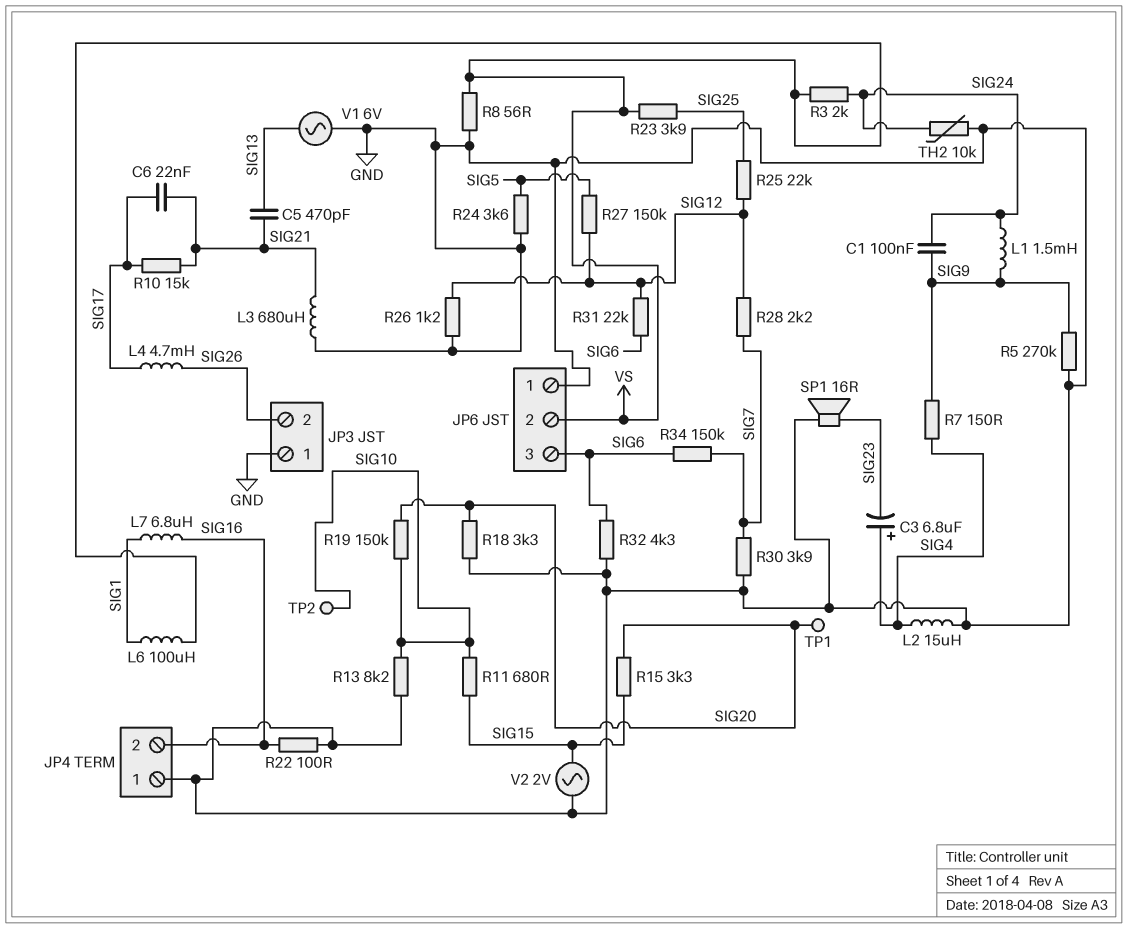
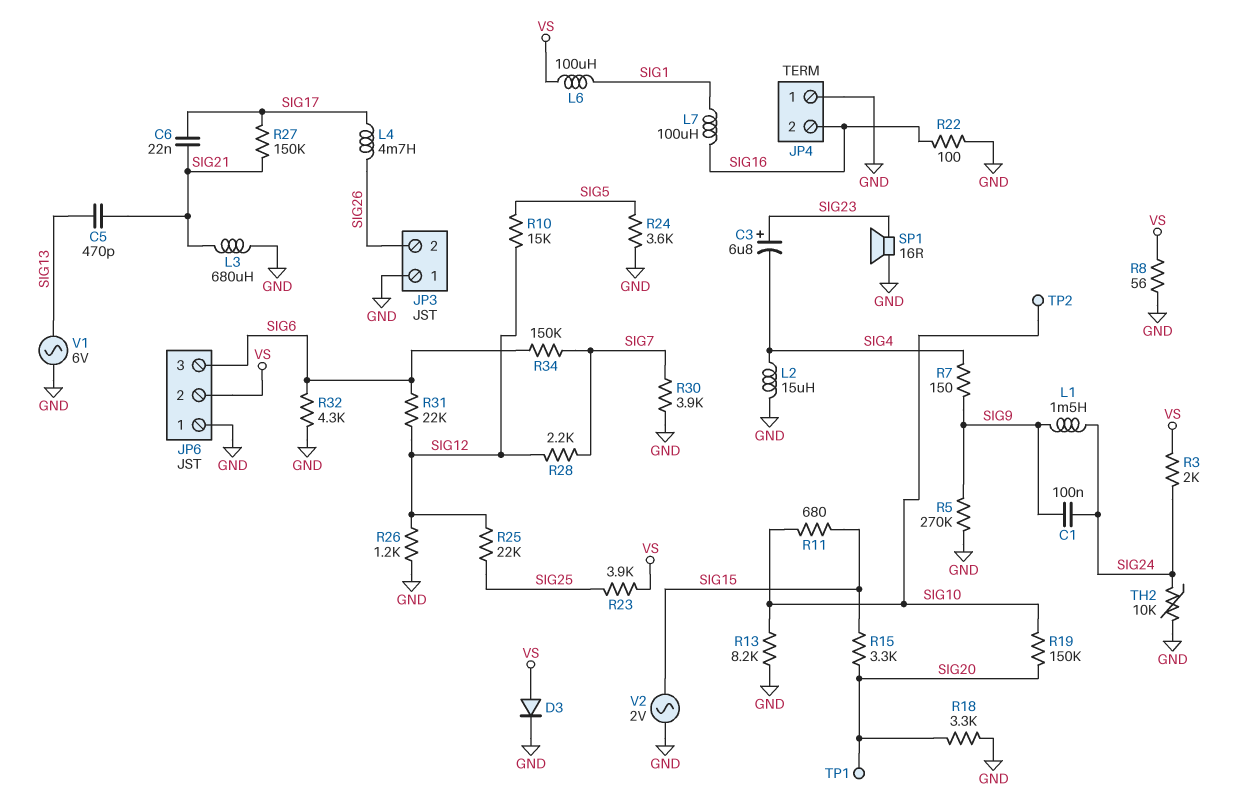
C3: 6.8uF (plus SIG4, minus SIG23) -> 6.8uF (plus SIG23, minus SIG4)
D3: none -> diode (A VS, K GND)
L7: 6.8uH (SIG1, SIG16) -> 100uH (SIG1, SIG16)
R10: 15k (SIG17, SIG21) -> 15k (SIG5, SIG12)
R27: 150k (SIG5, SIG12) -> 150k (SIG17, SIG21)

